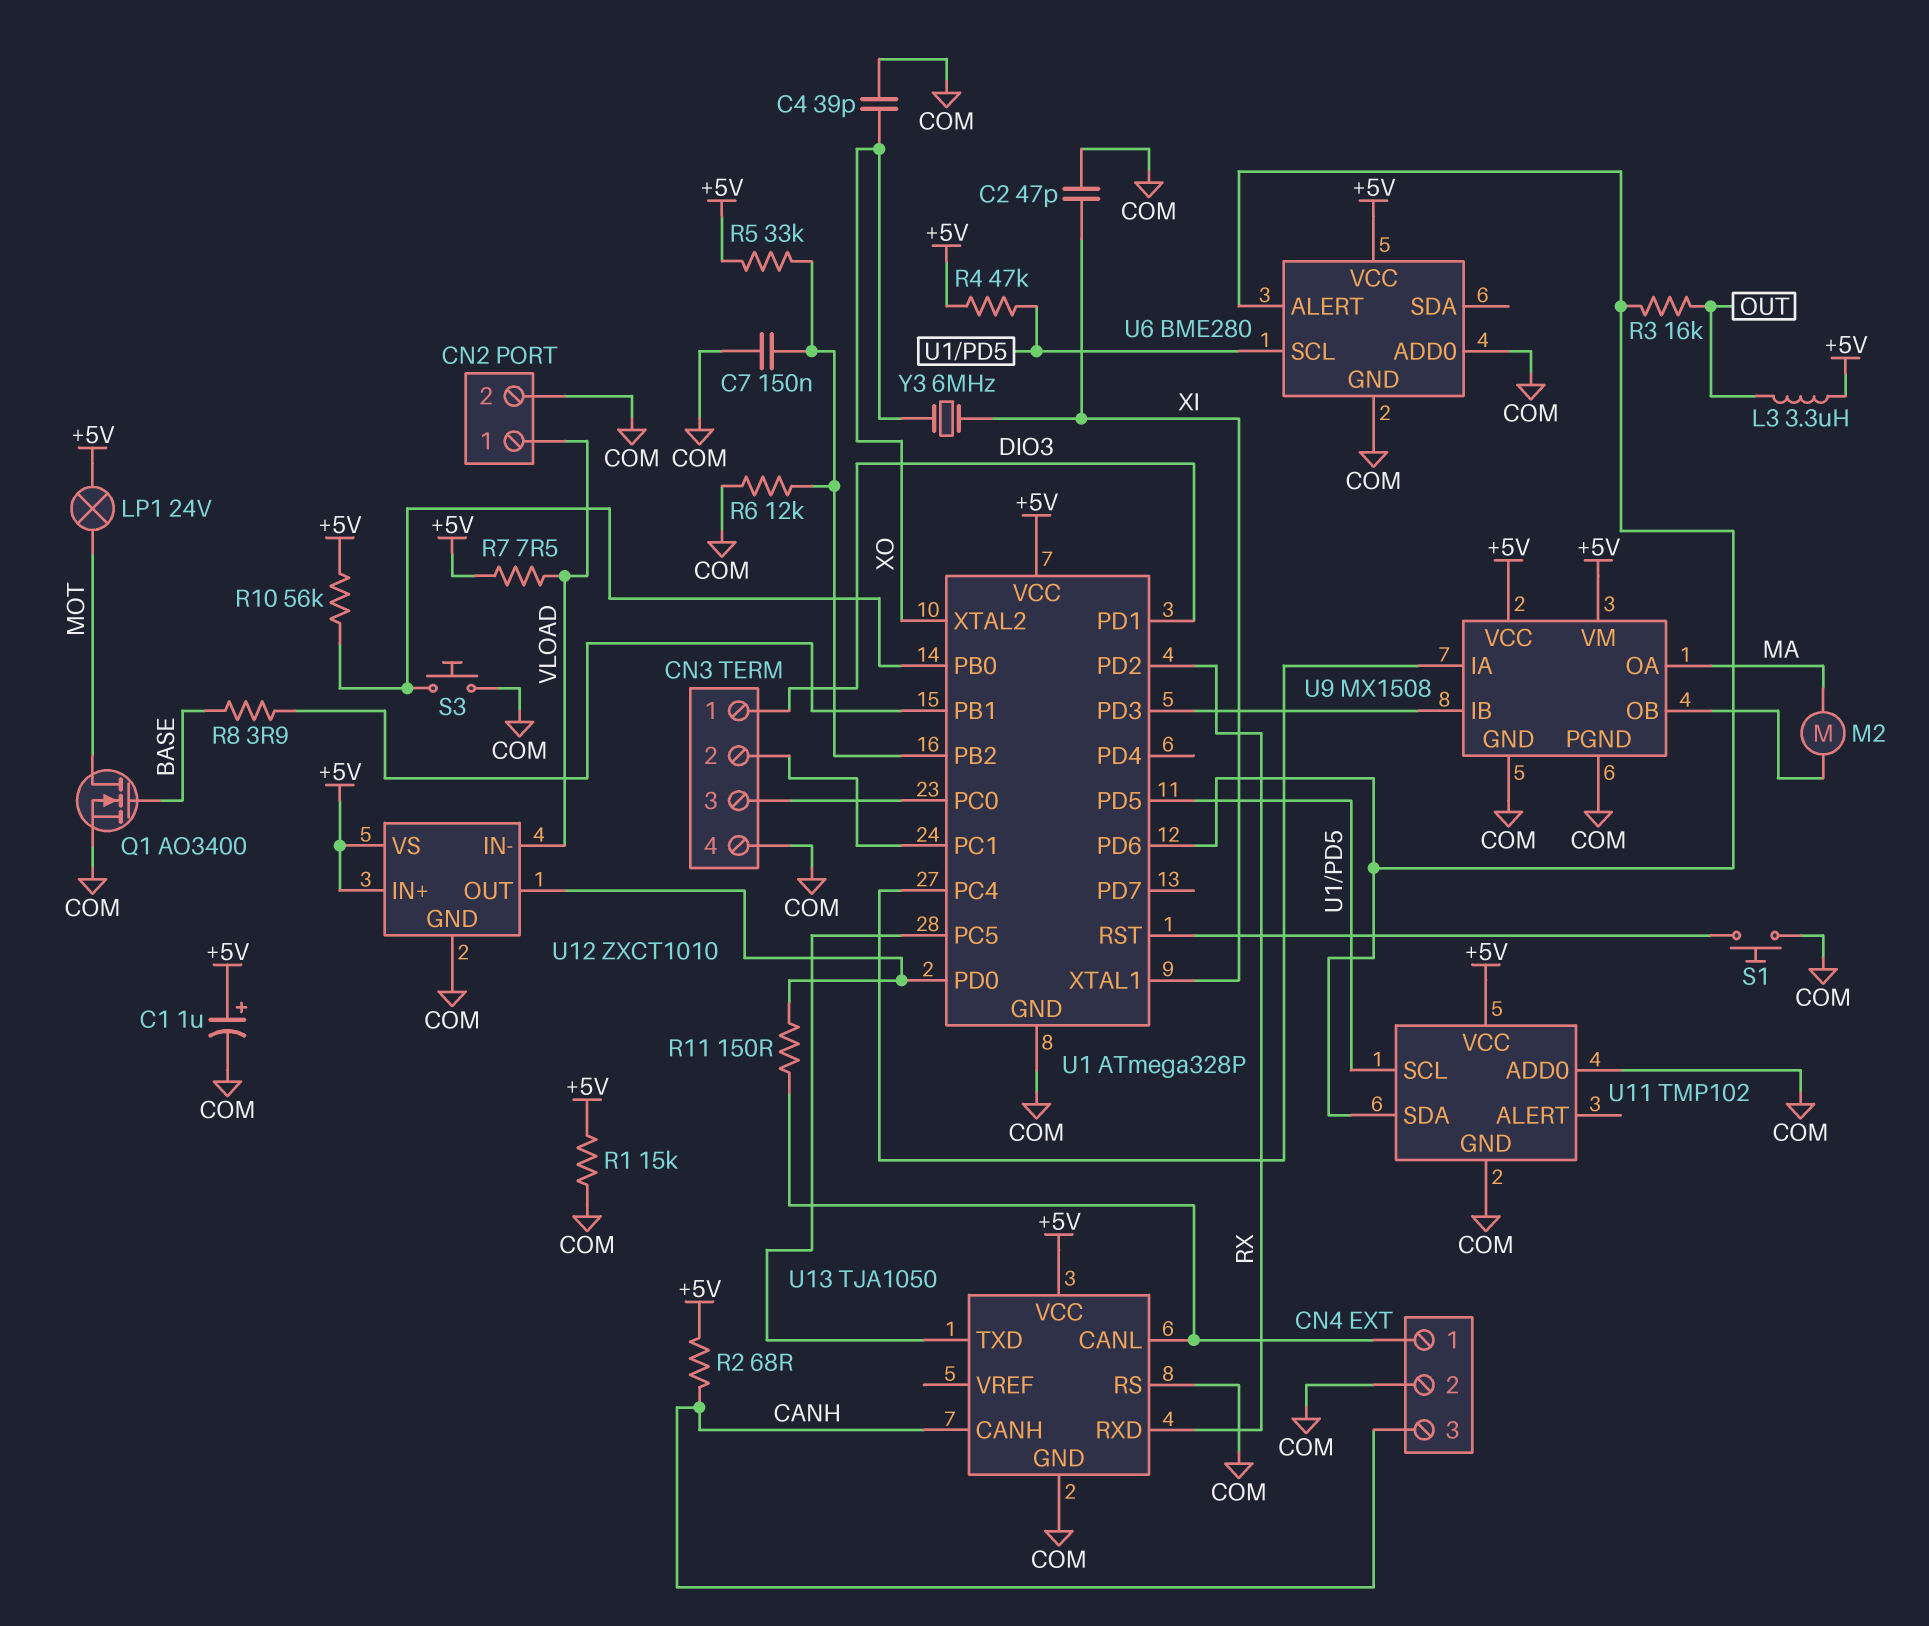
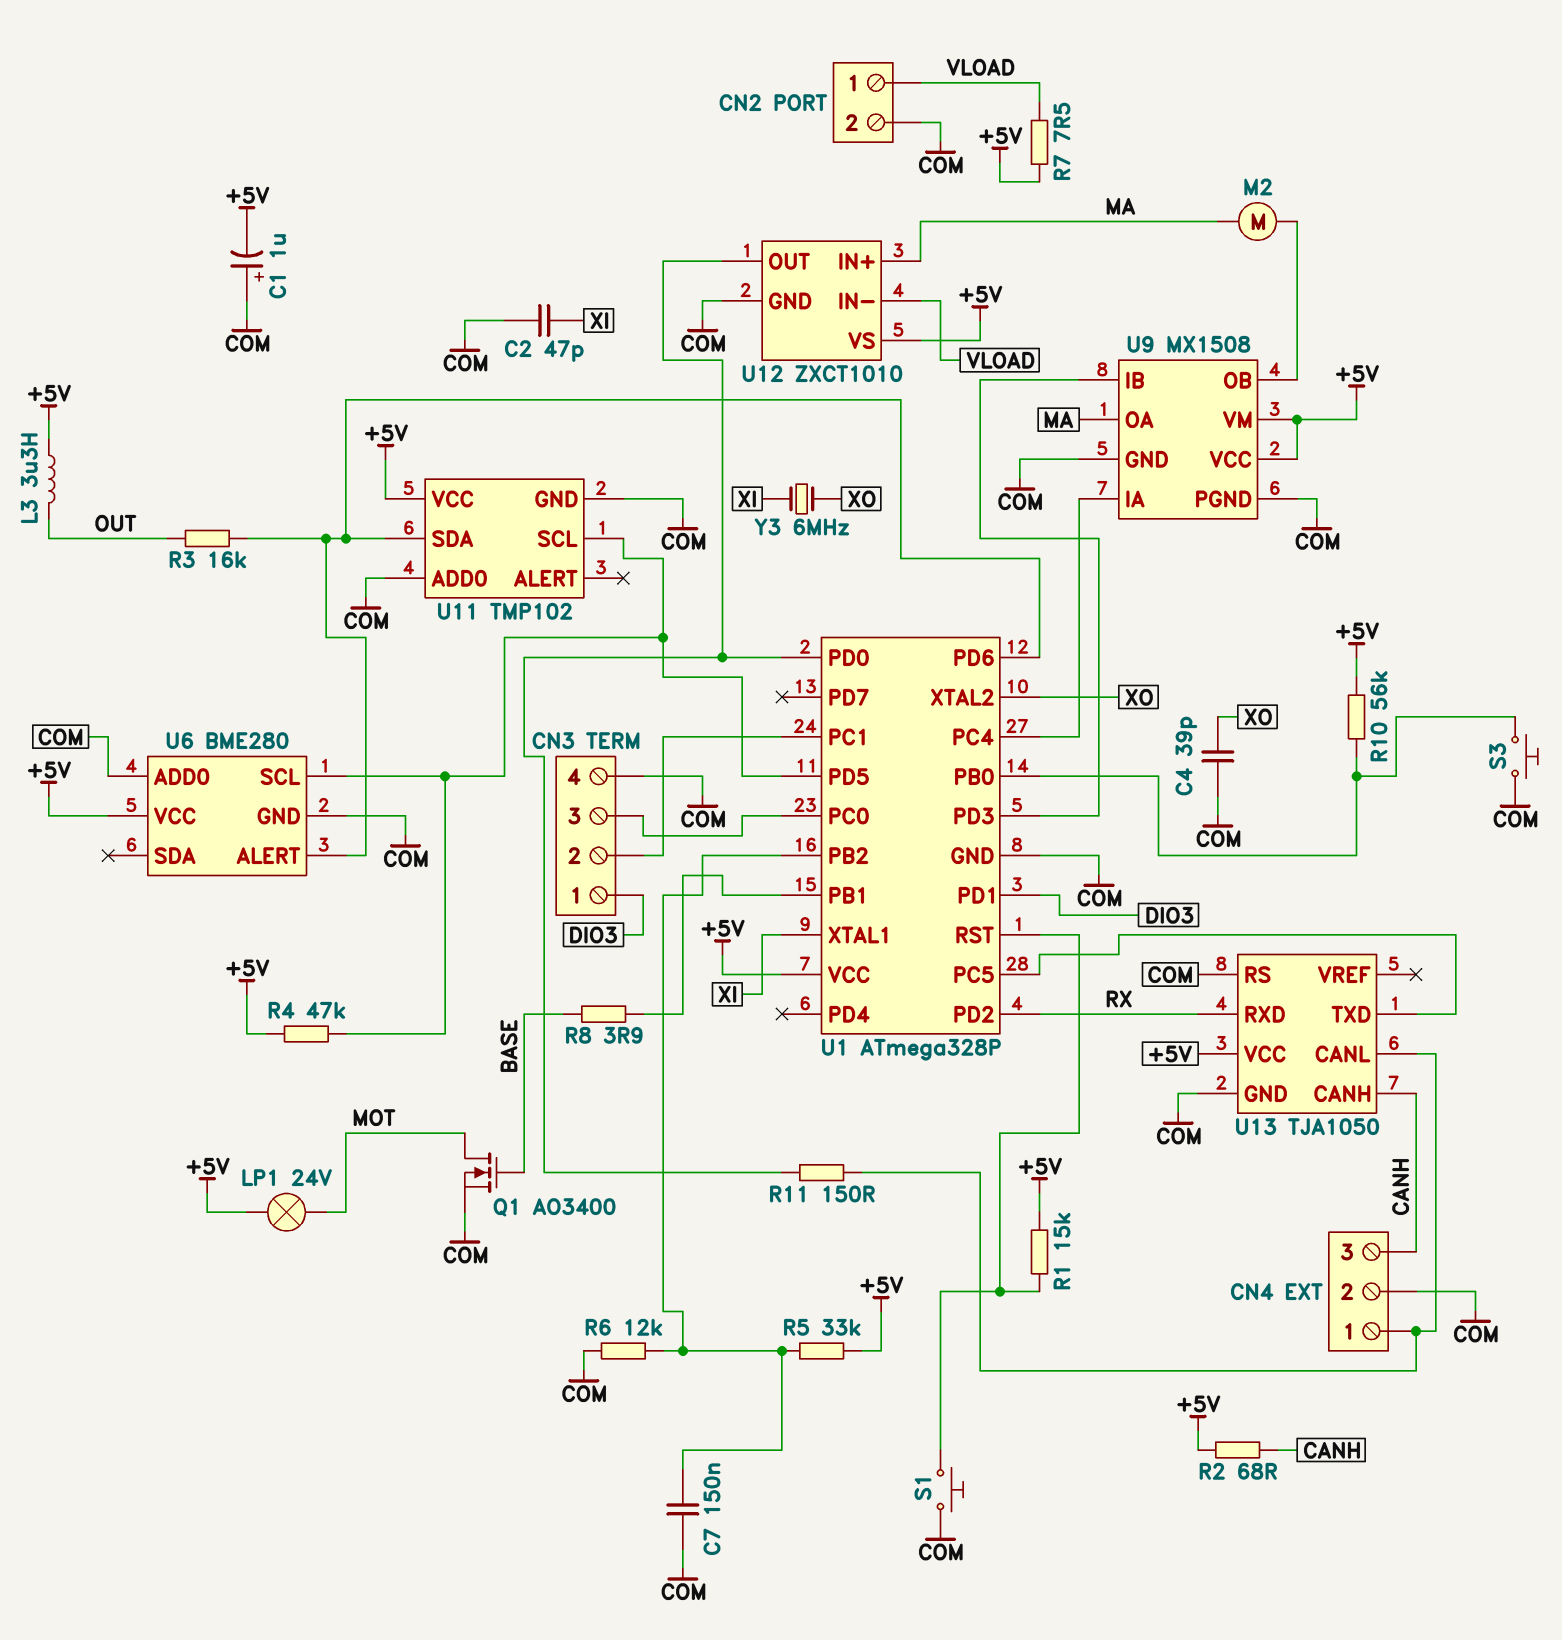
C1: 1uF (plus +5V, minus COM) -> 1uF (plus COM, minus +5V)
R1: 15k (+5V, COM) -> 15k (+5V, U1/RST)
U12 pin IN+: +5V -> MA

